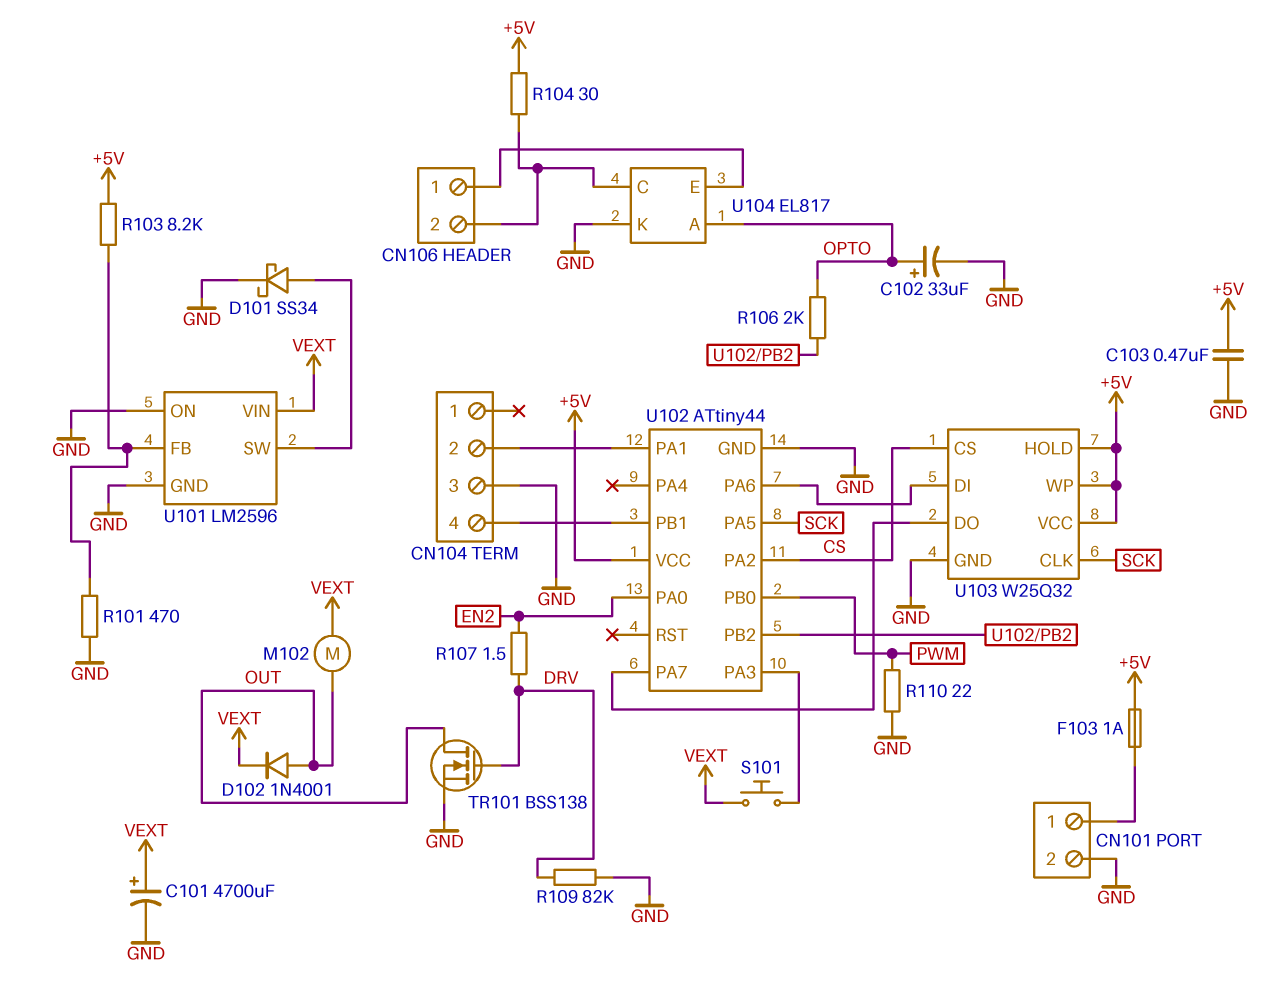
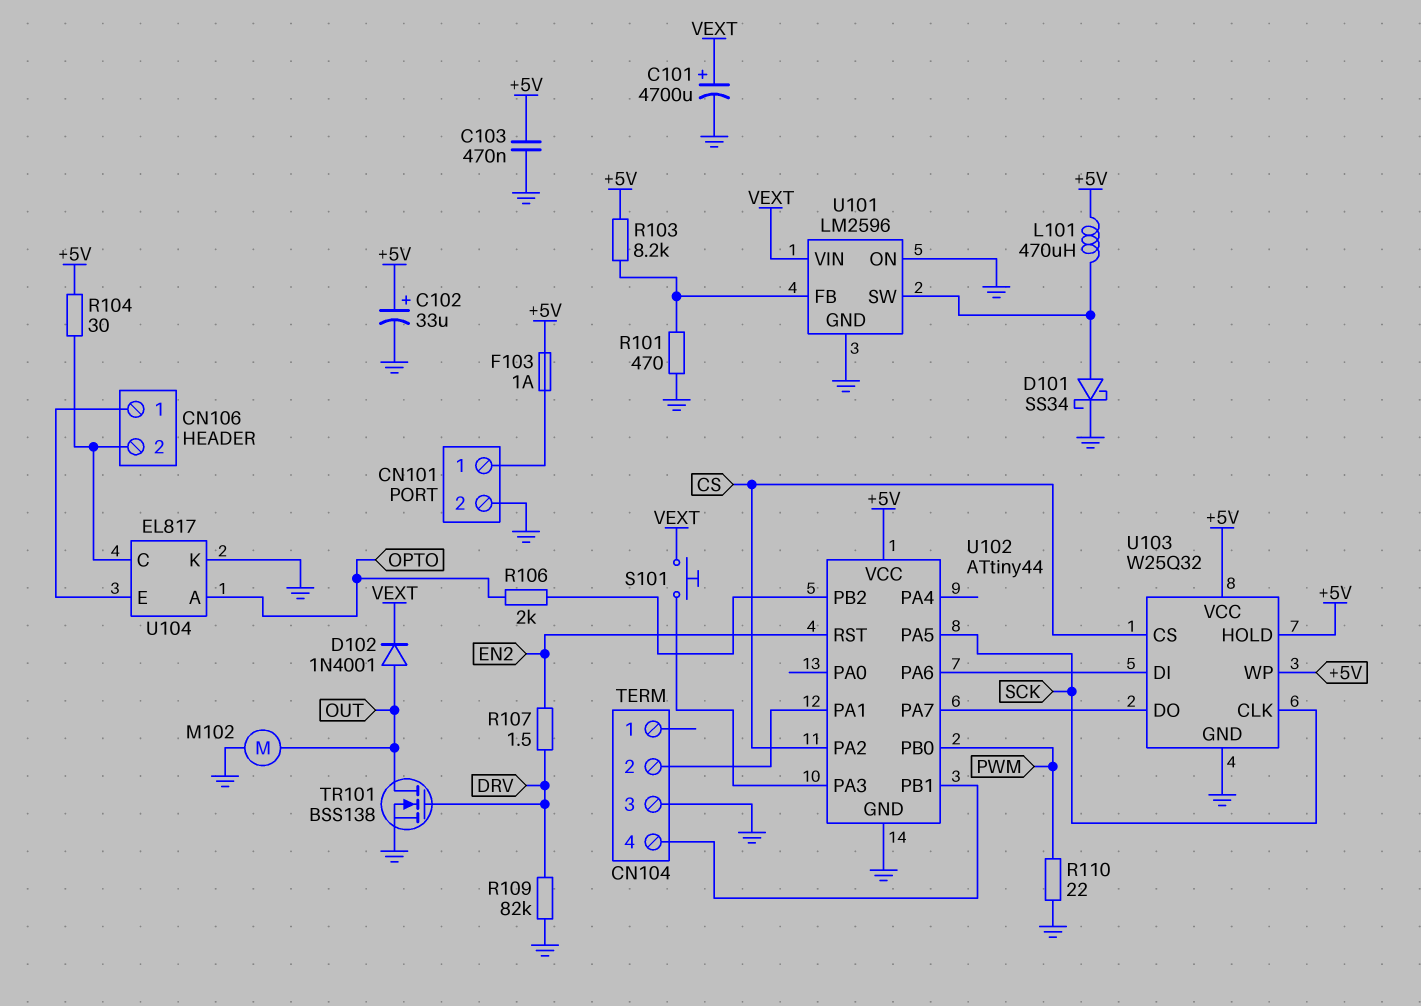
C102: 33uF (plus OPTO, minus GND) -> 33uF (plus +5V, minus GND)
L101: none -> 470uH (+5V, U101/SW)
M102: motor (OUT, VEXT) -> motor (GND, OUT)
U102 pin PA0: EN2 -> none
U102 pin RST: none -> EN2

